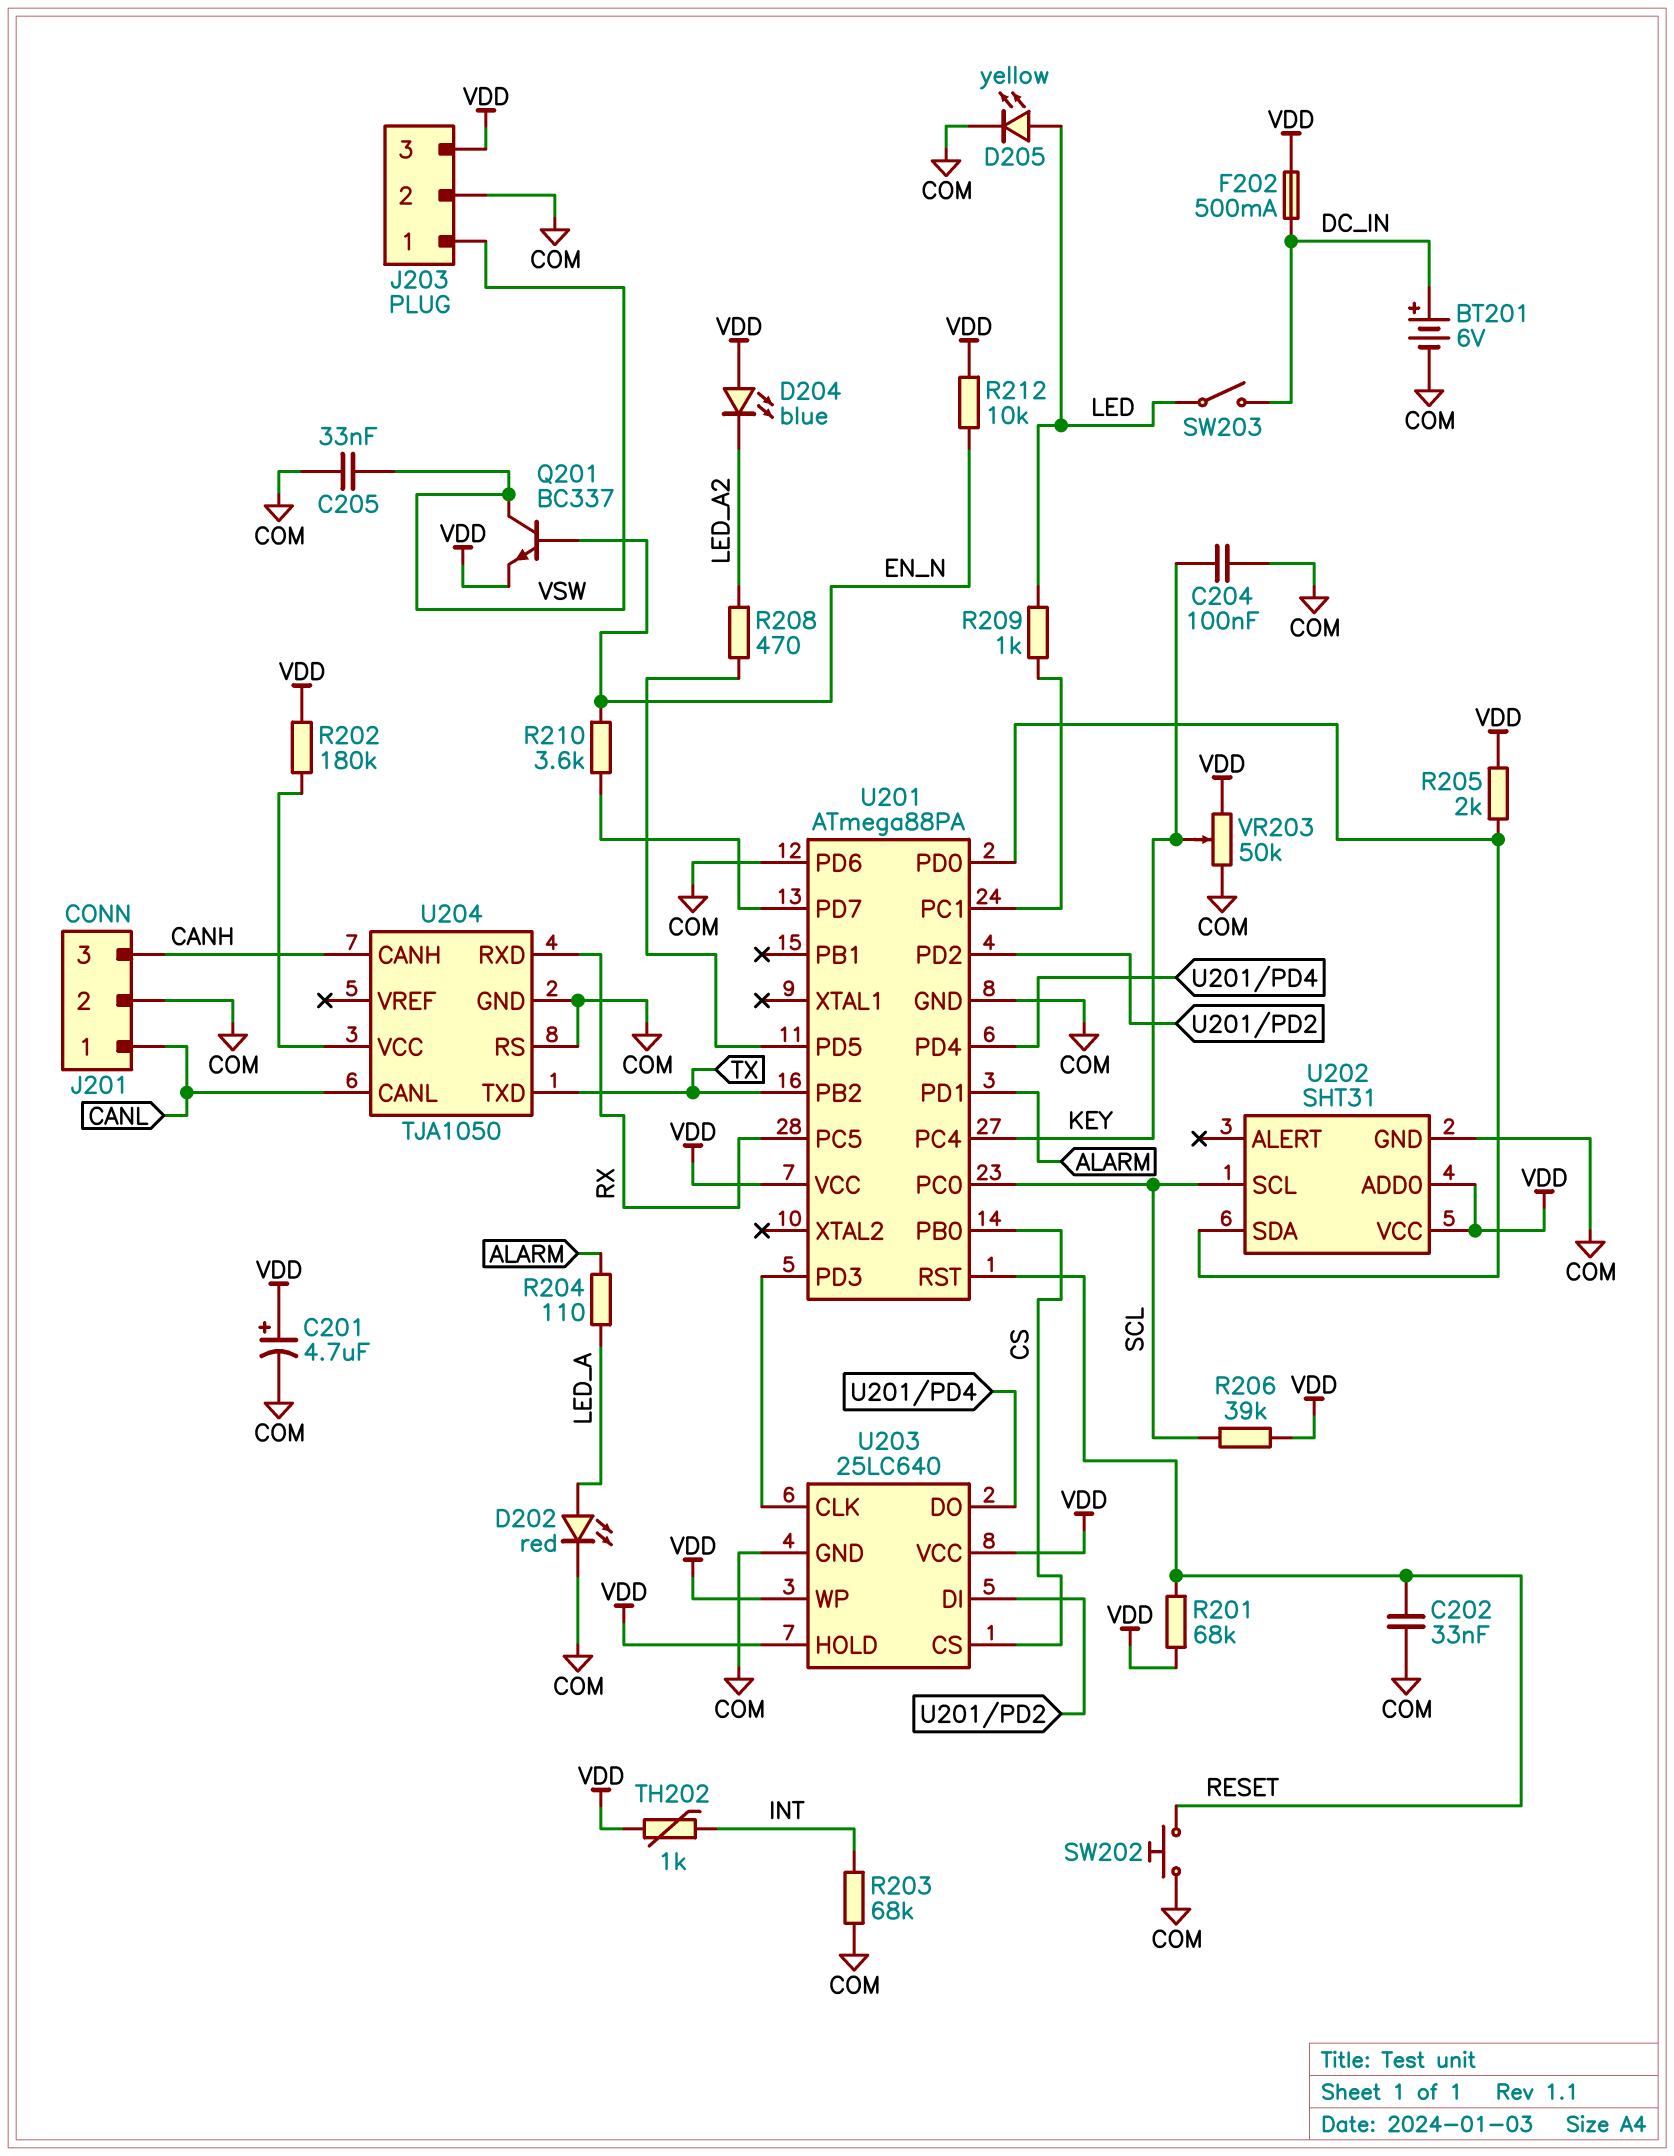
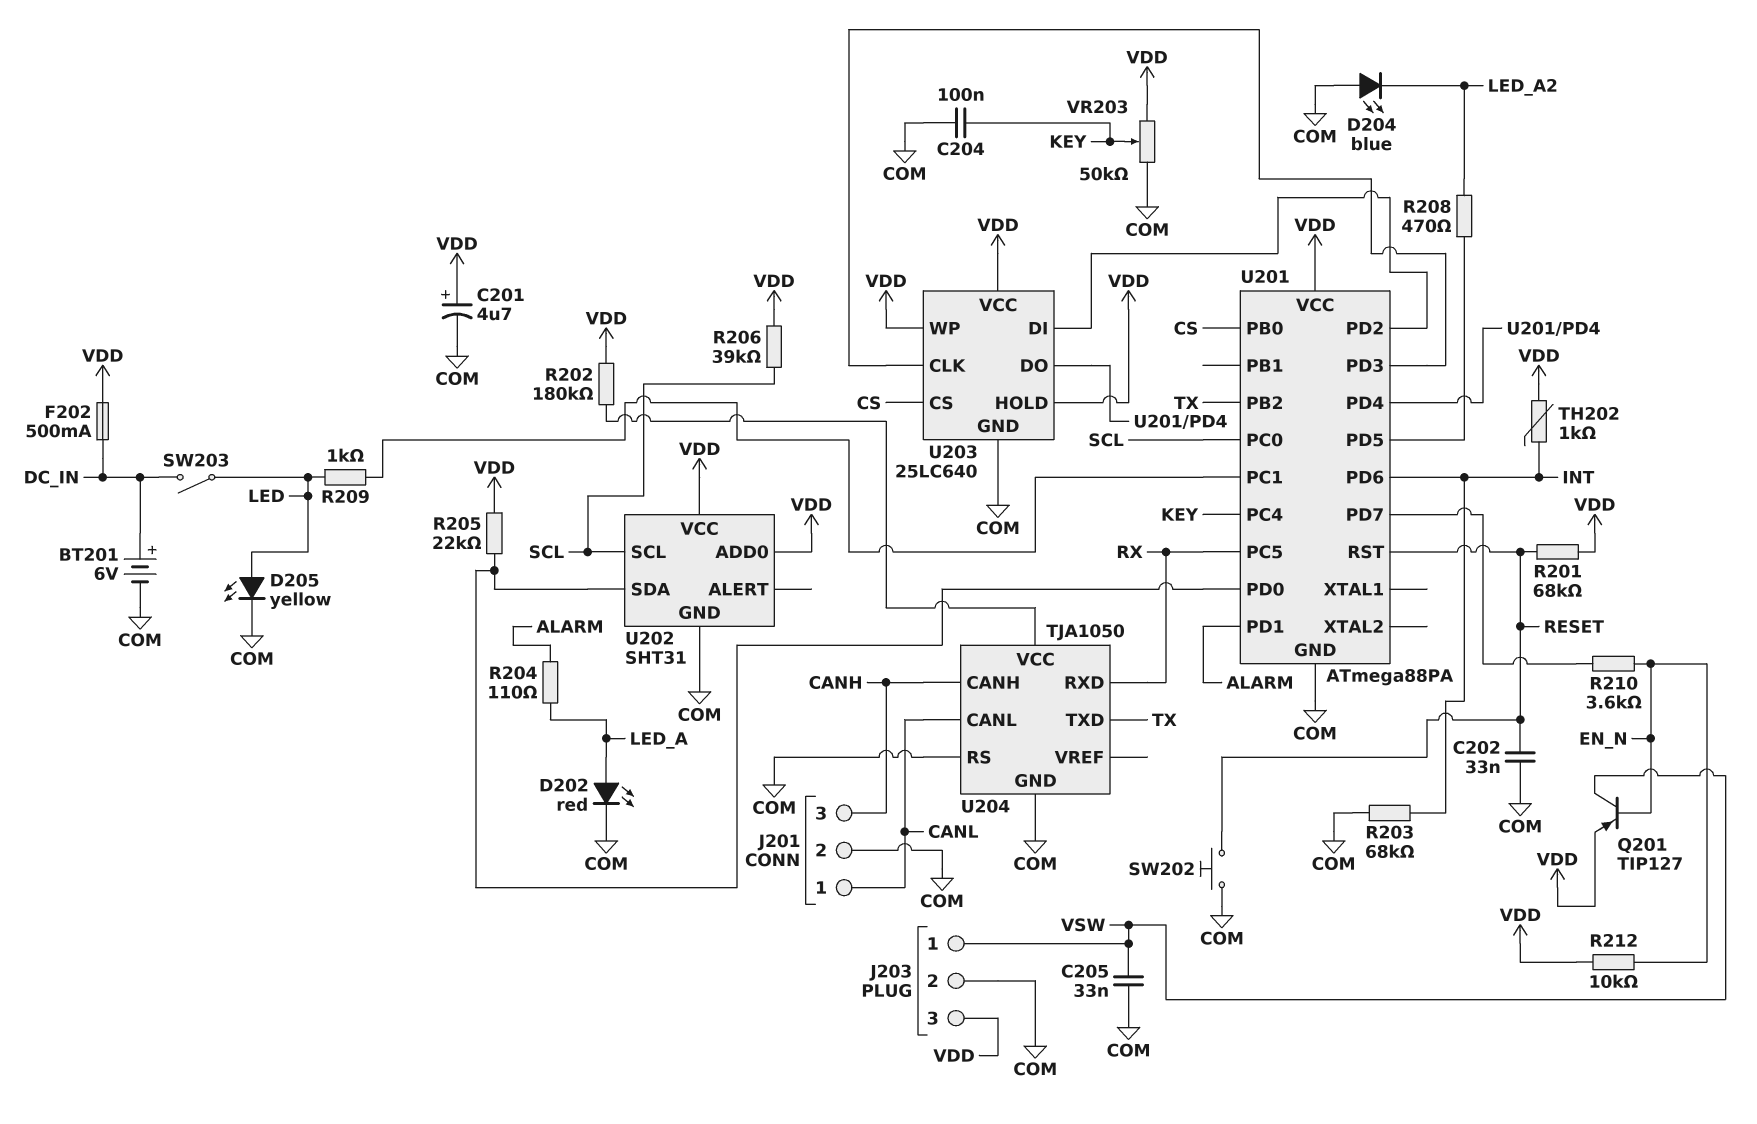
D204: LED blue (A VDD, K LED_A2) -> LED blue (A COM, K LED_A2)
Q201: NPN BC337 (B EN_N, C VSW, E VDD) -> PNP TIP127 (B EN_N, C VSW, E VDD)
R205: 2k (U201/PD0, VDD) -> 22k (U201/PD0, VDD)
U201 pin PD6: COM -> INT

